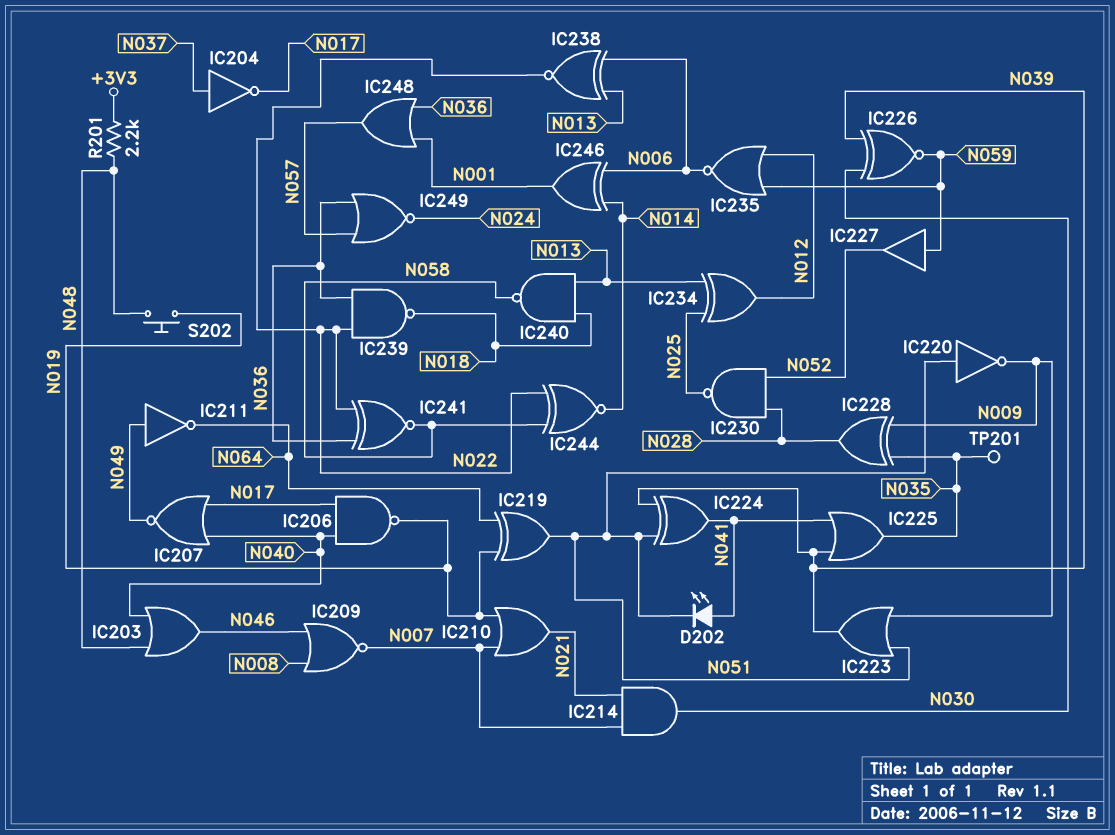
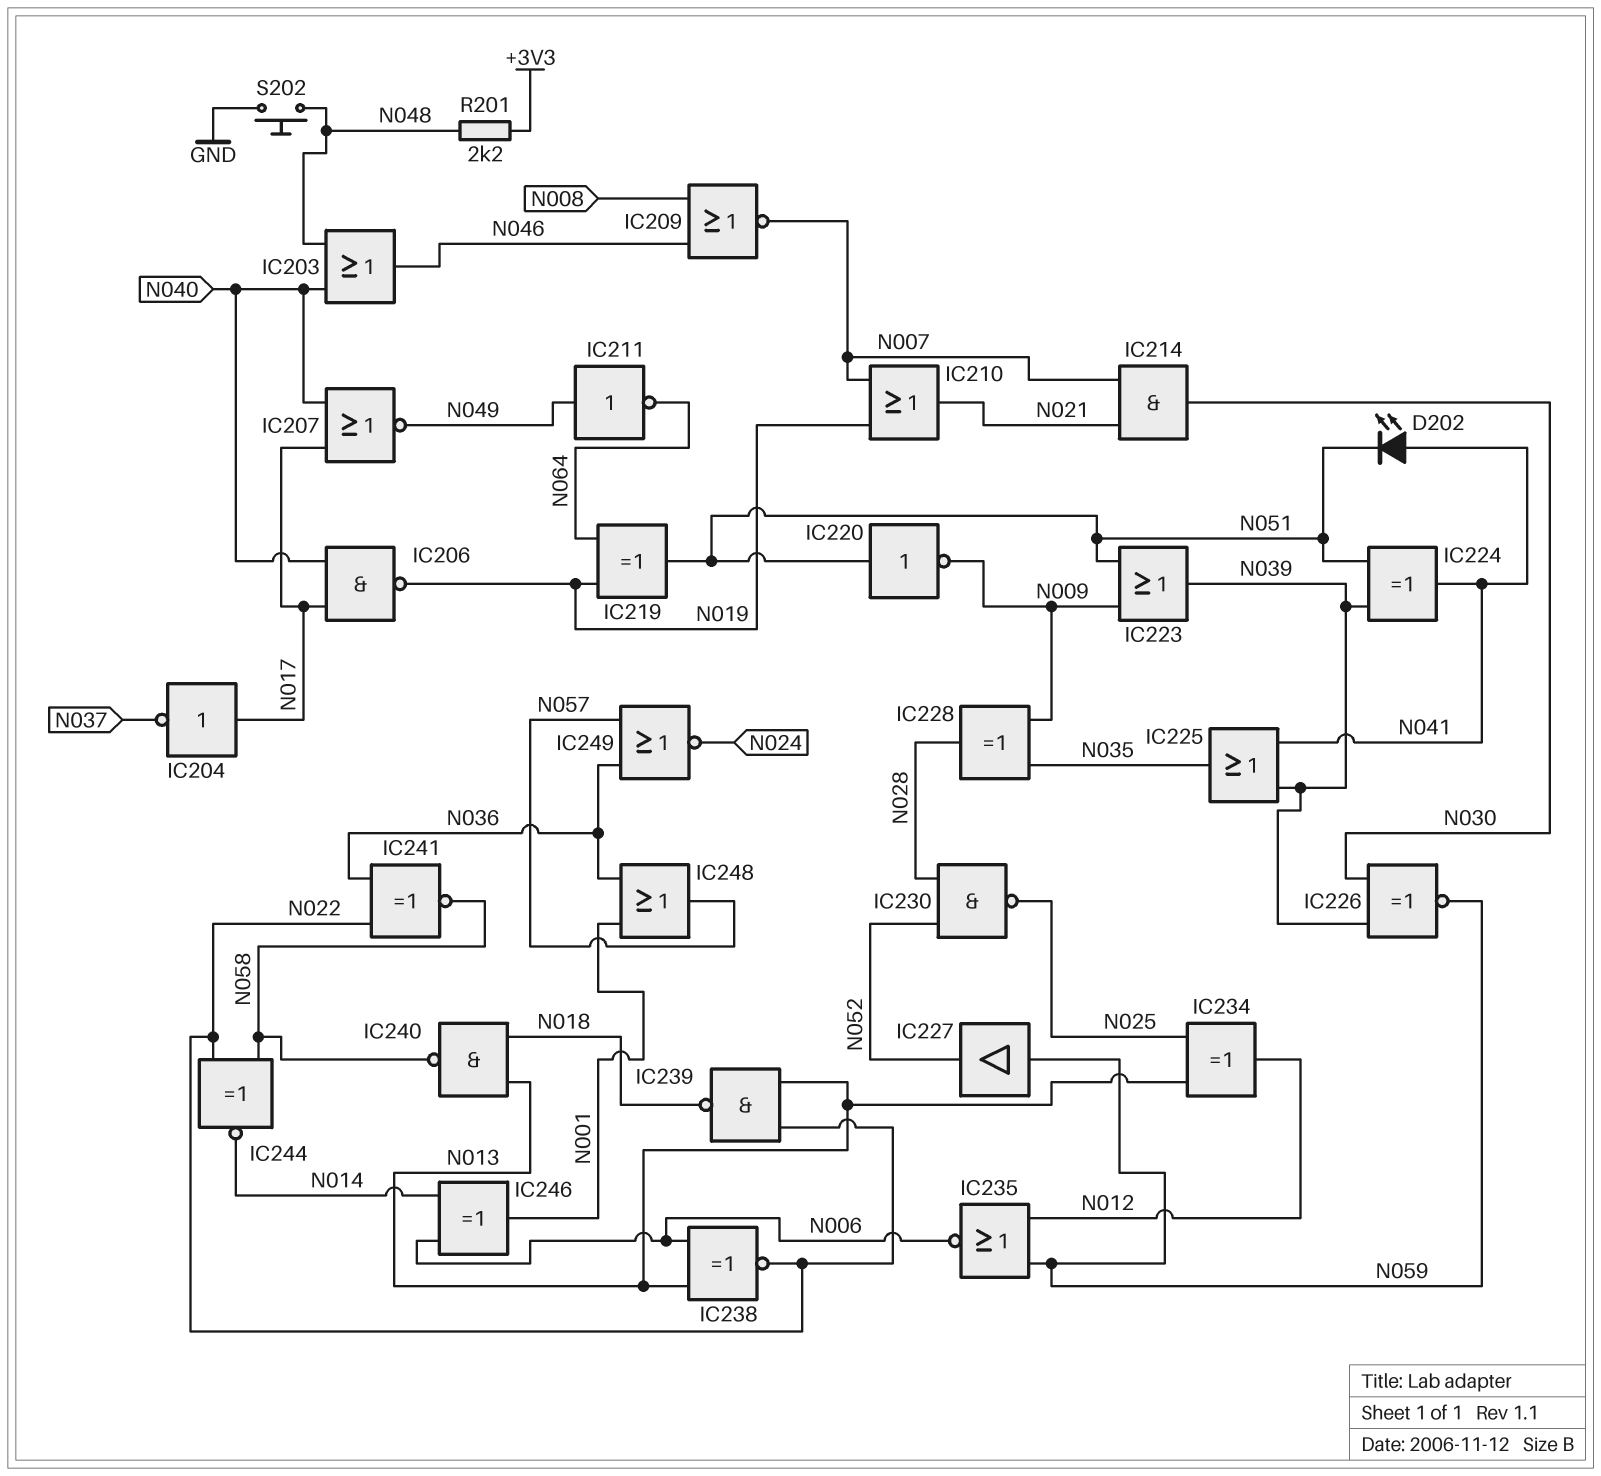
IC204: NOT (in N037, out N017) -> NOT (in N017, out N037)
IC239: NAND (in N022, in N036, out N018) -> NAND (in N013, in N022, out N018)
S202: button (N019, N048) -> button (GND, N048)
TP201: test point (N035) -> none

